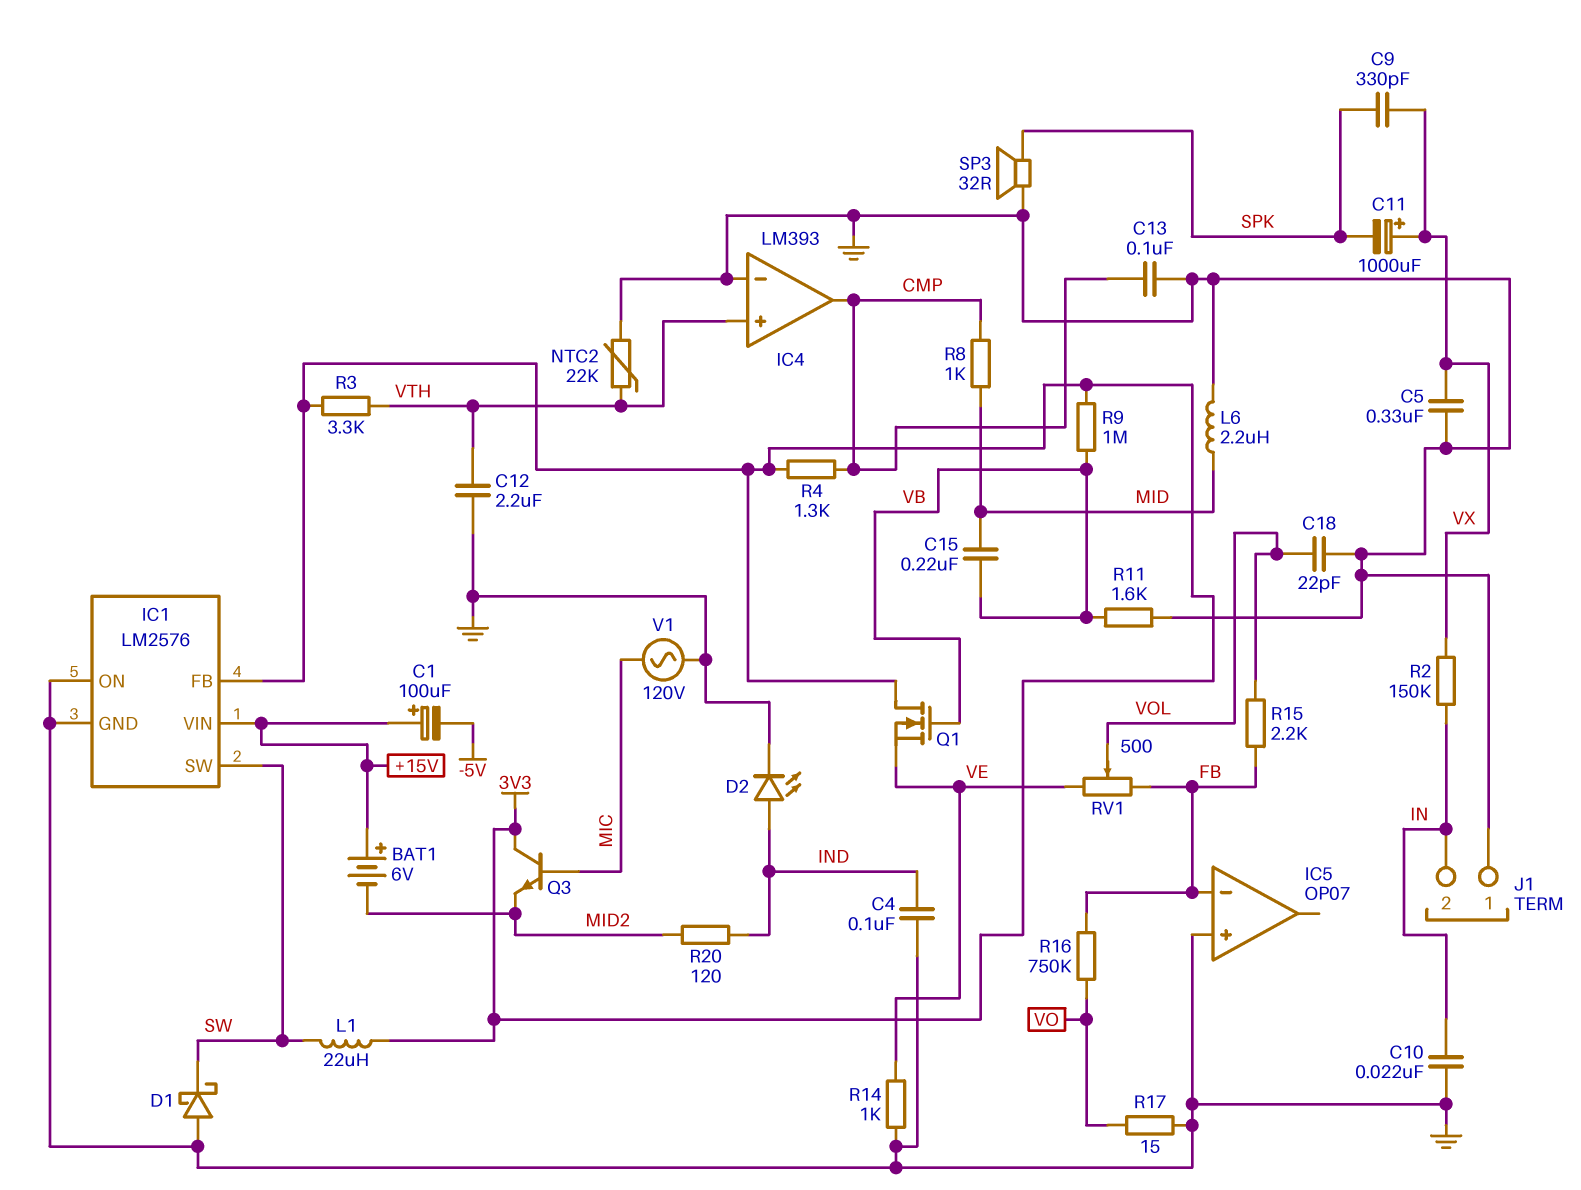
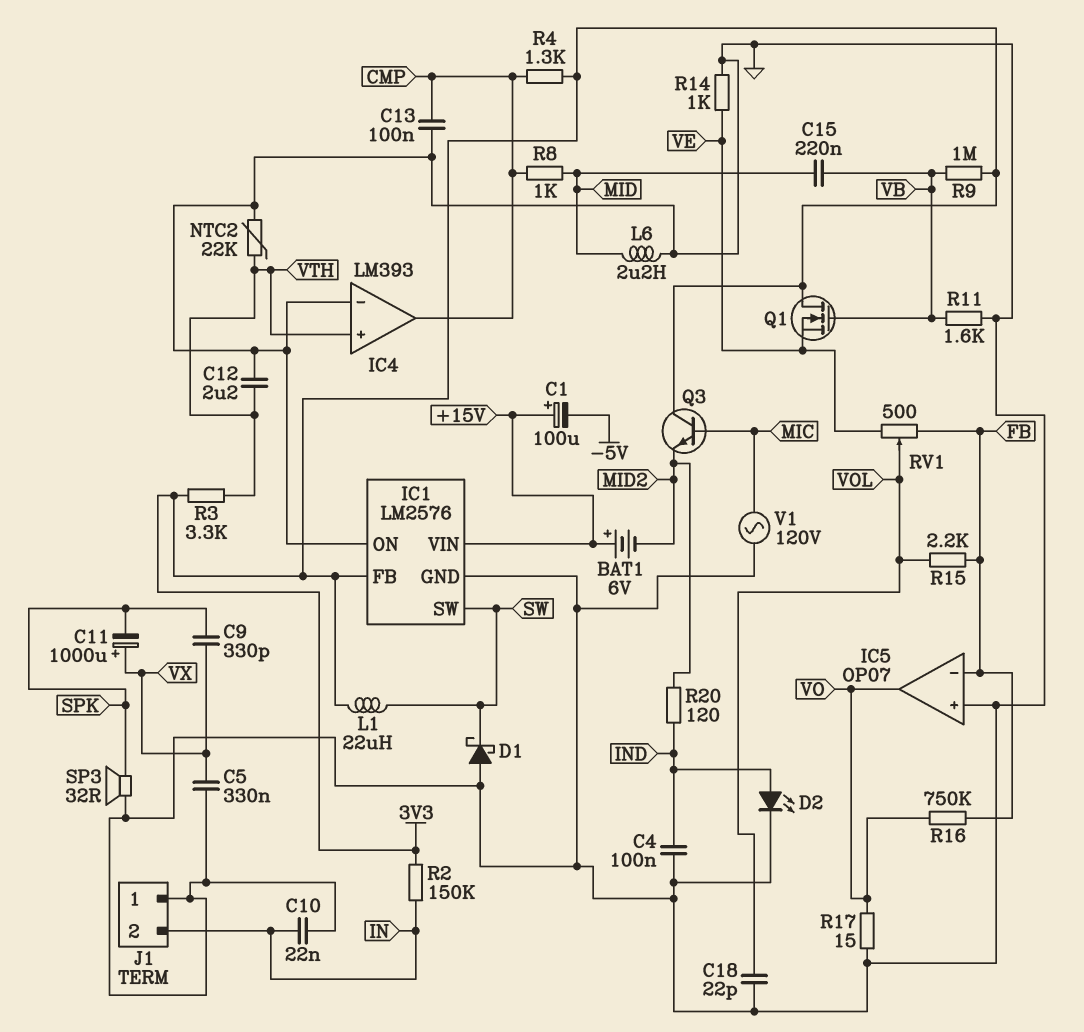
IC5 pin out: none -> VO
R2: 150k (IN, VX) -> 150k (3V3, IN)

